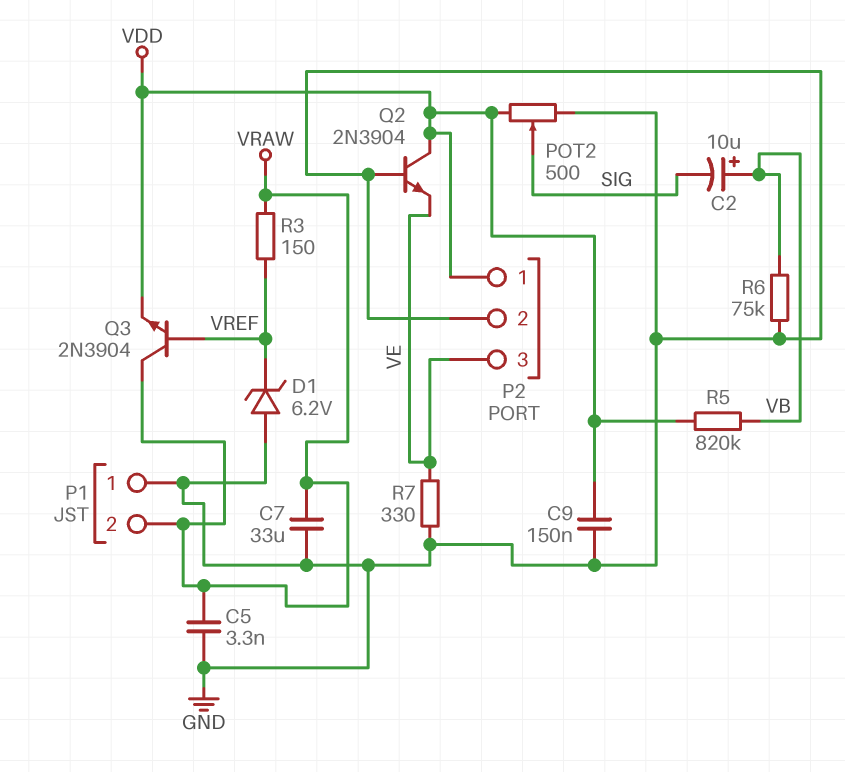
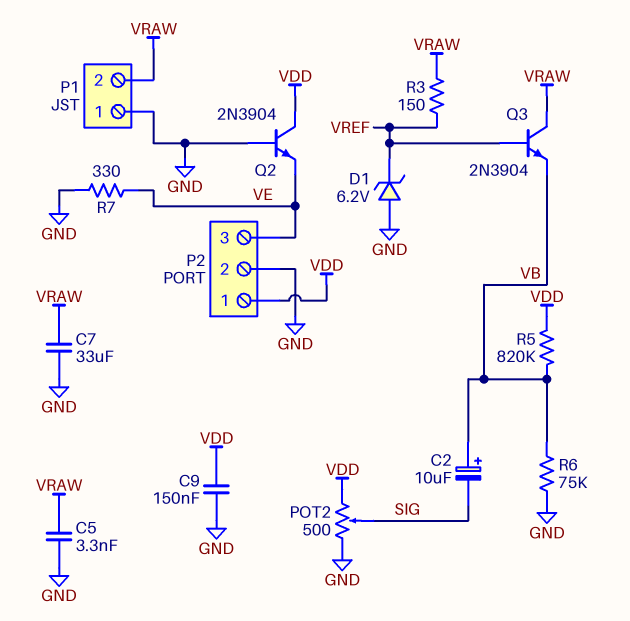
Q3: NPN 2N3904 (B VREF, C VRAW, E VDD) -> NPN 2N3904 (B VREF, C VRAW, E VB)

